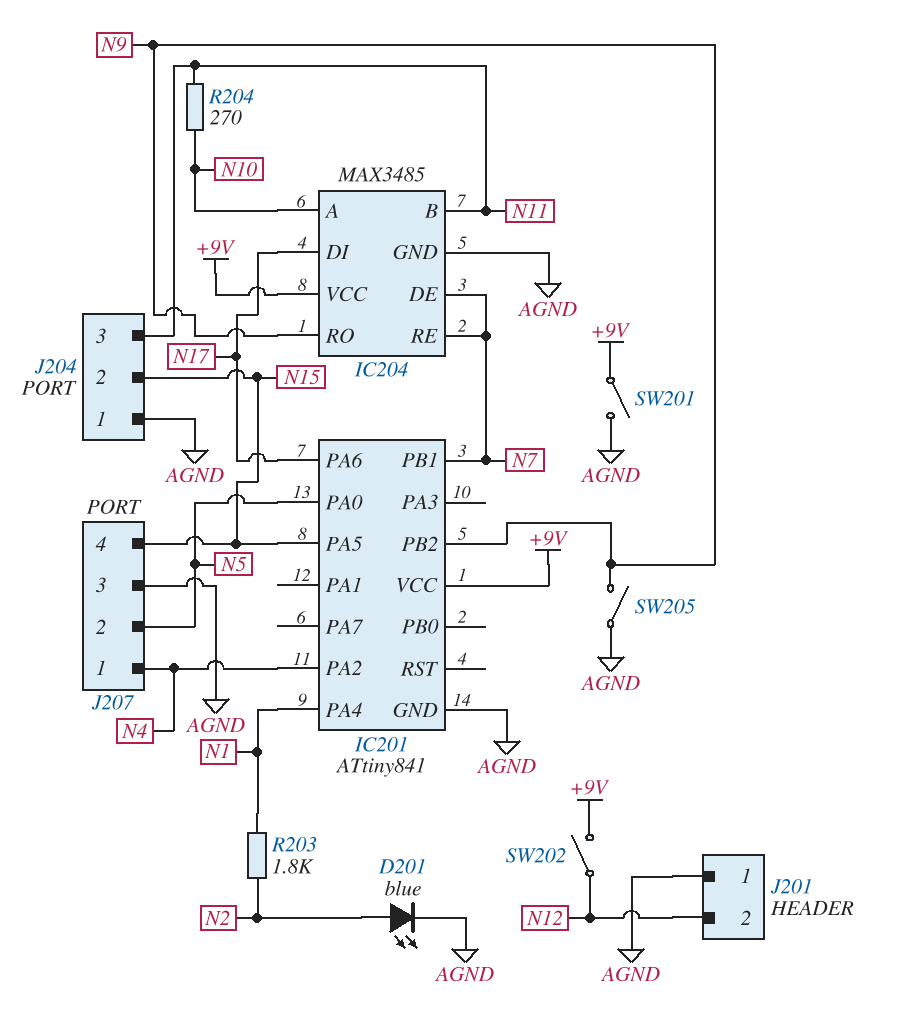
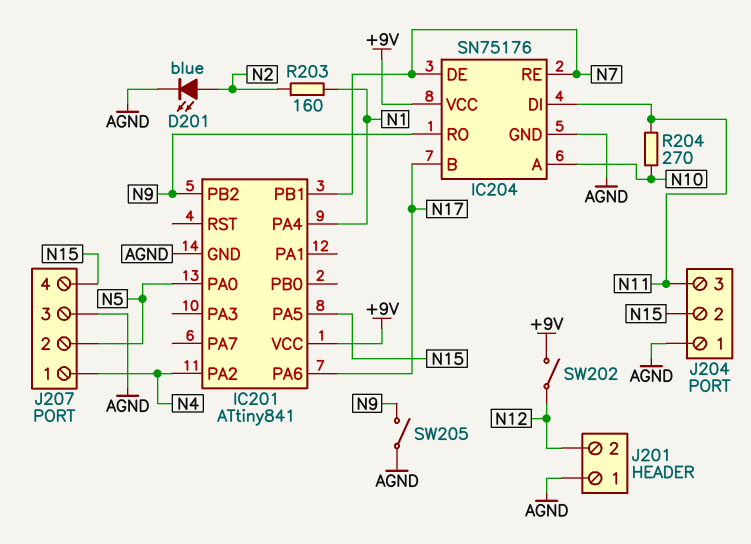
IC204: MAX3485 -> SN75176
IC204 pin B: N11 -> N17
IC204 pin DI: N17 -> N11
R203: 1.8k (N1, N2) -> 160 (N1, N2)
SW201: switch (+9V, AGND) -> none

